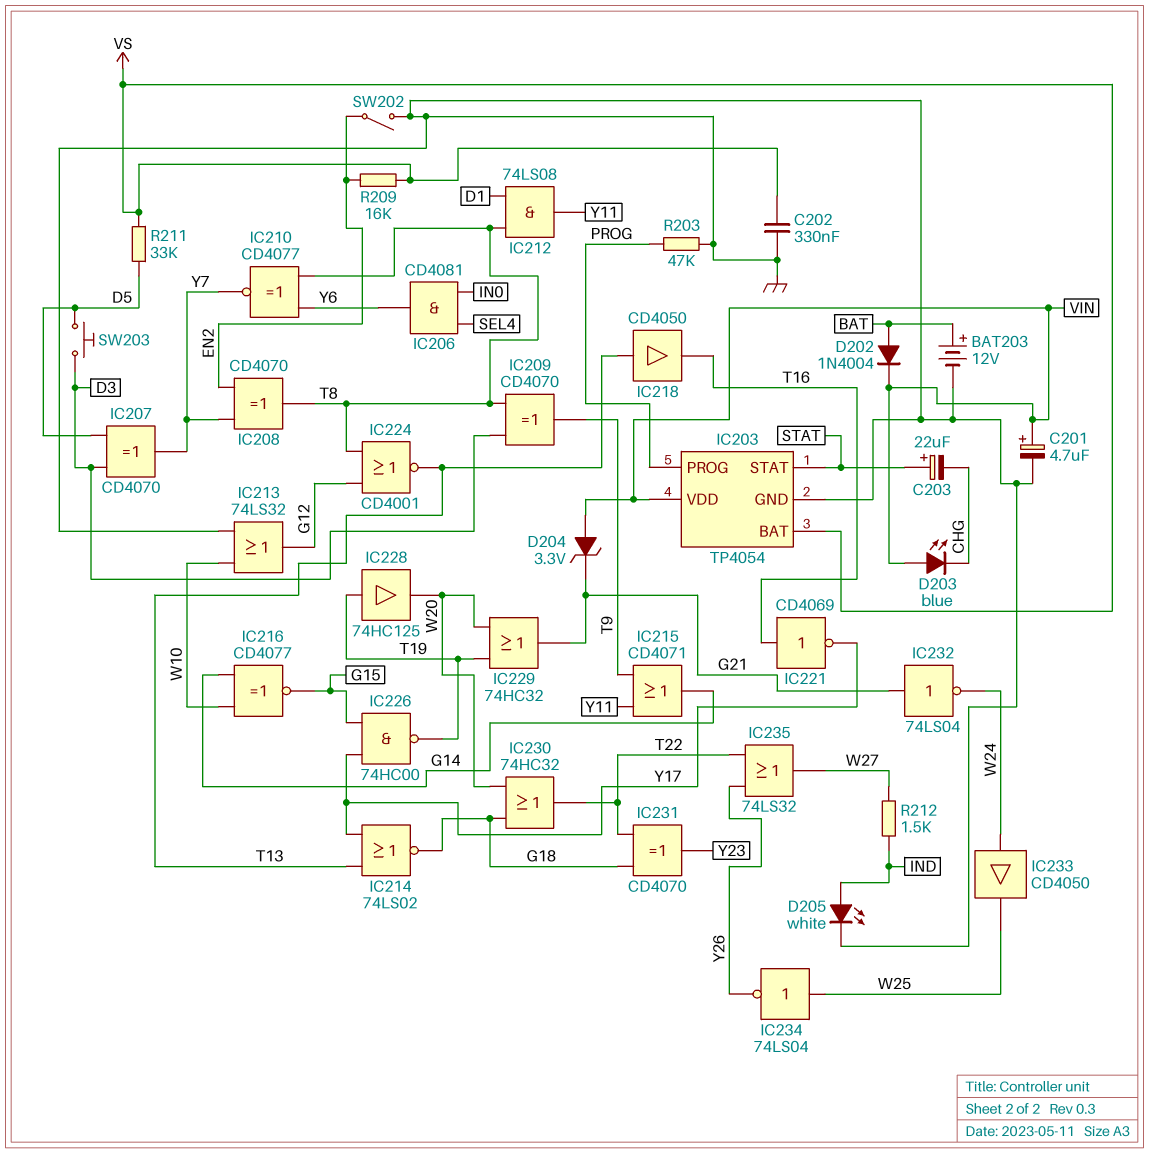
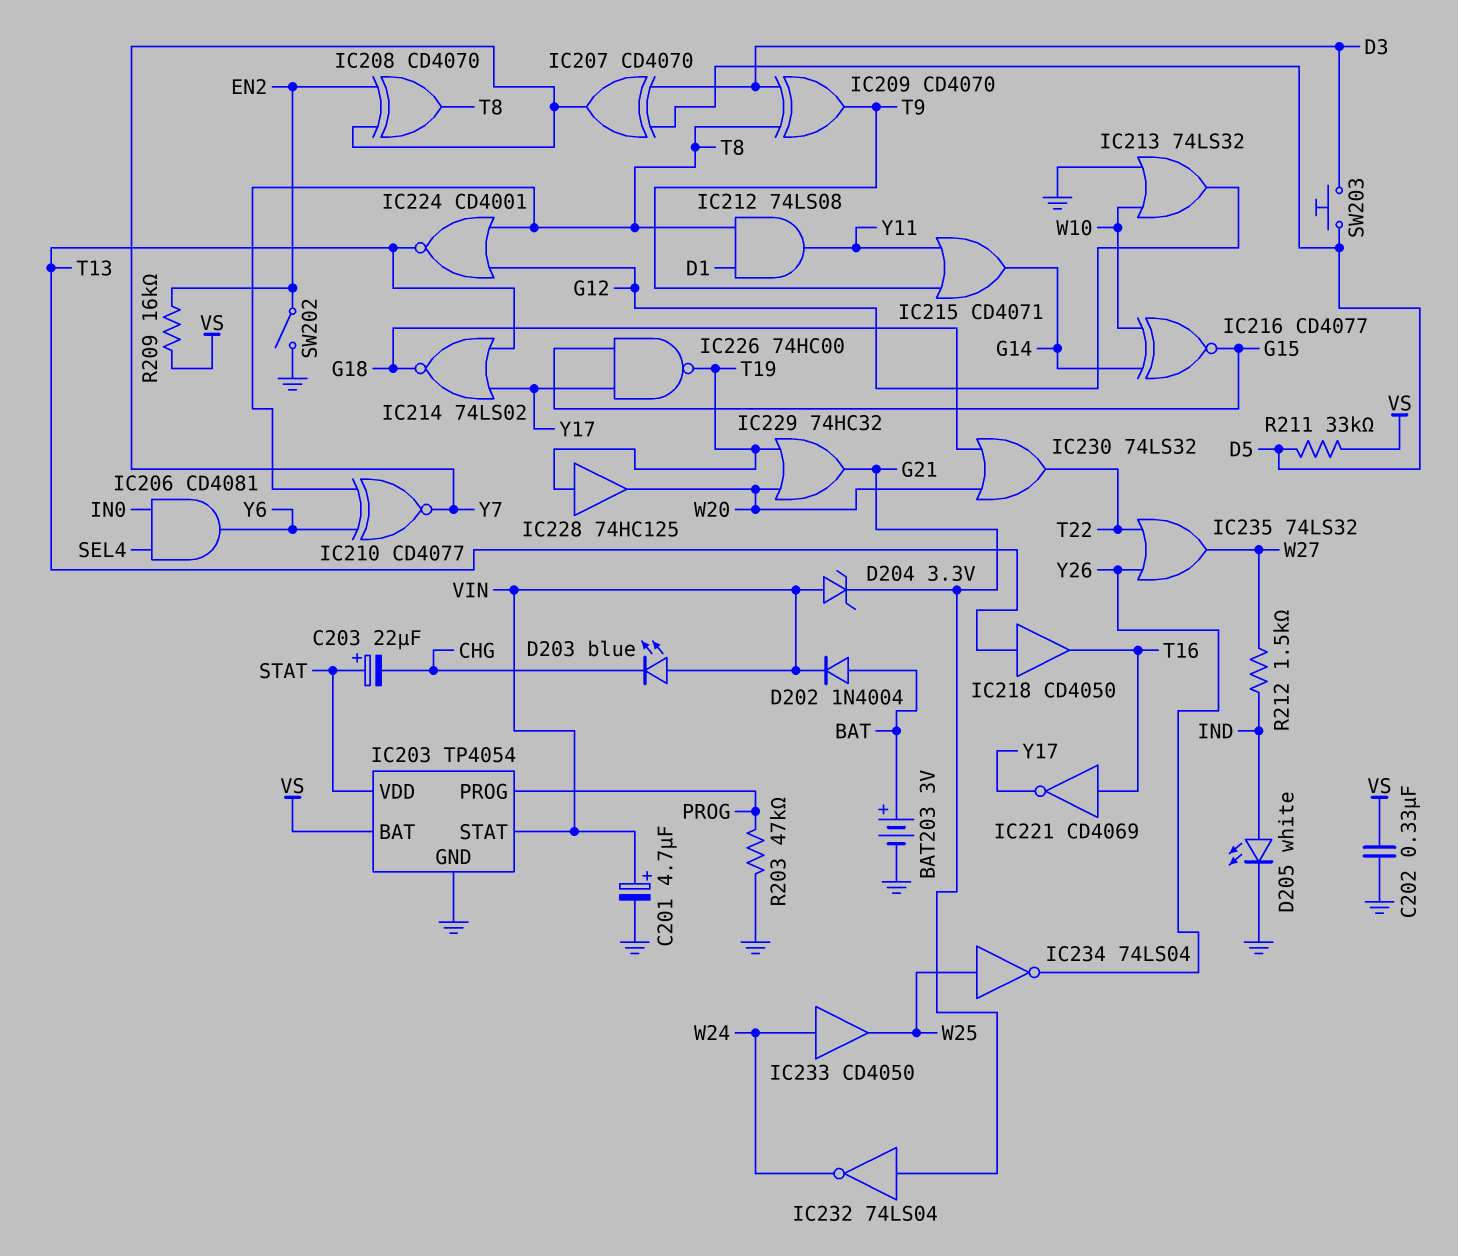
BAT203: 12V (plus BAT, minus GND) -> 3V (plus BAT, minus GND)
IC203 pin STAT: STAT -> VIN
IC203 pin VDD: VIN -> STAT
IC230: OR 74HC32 (in G18, in W20, out T22) -> OR 74LS32 (in G18, in W20, out T22)
IC231: XOR CD4070 (in G18, in T22, out Y23) -> none

